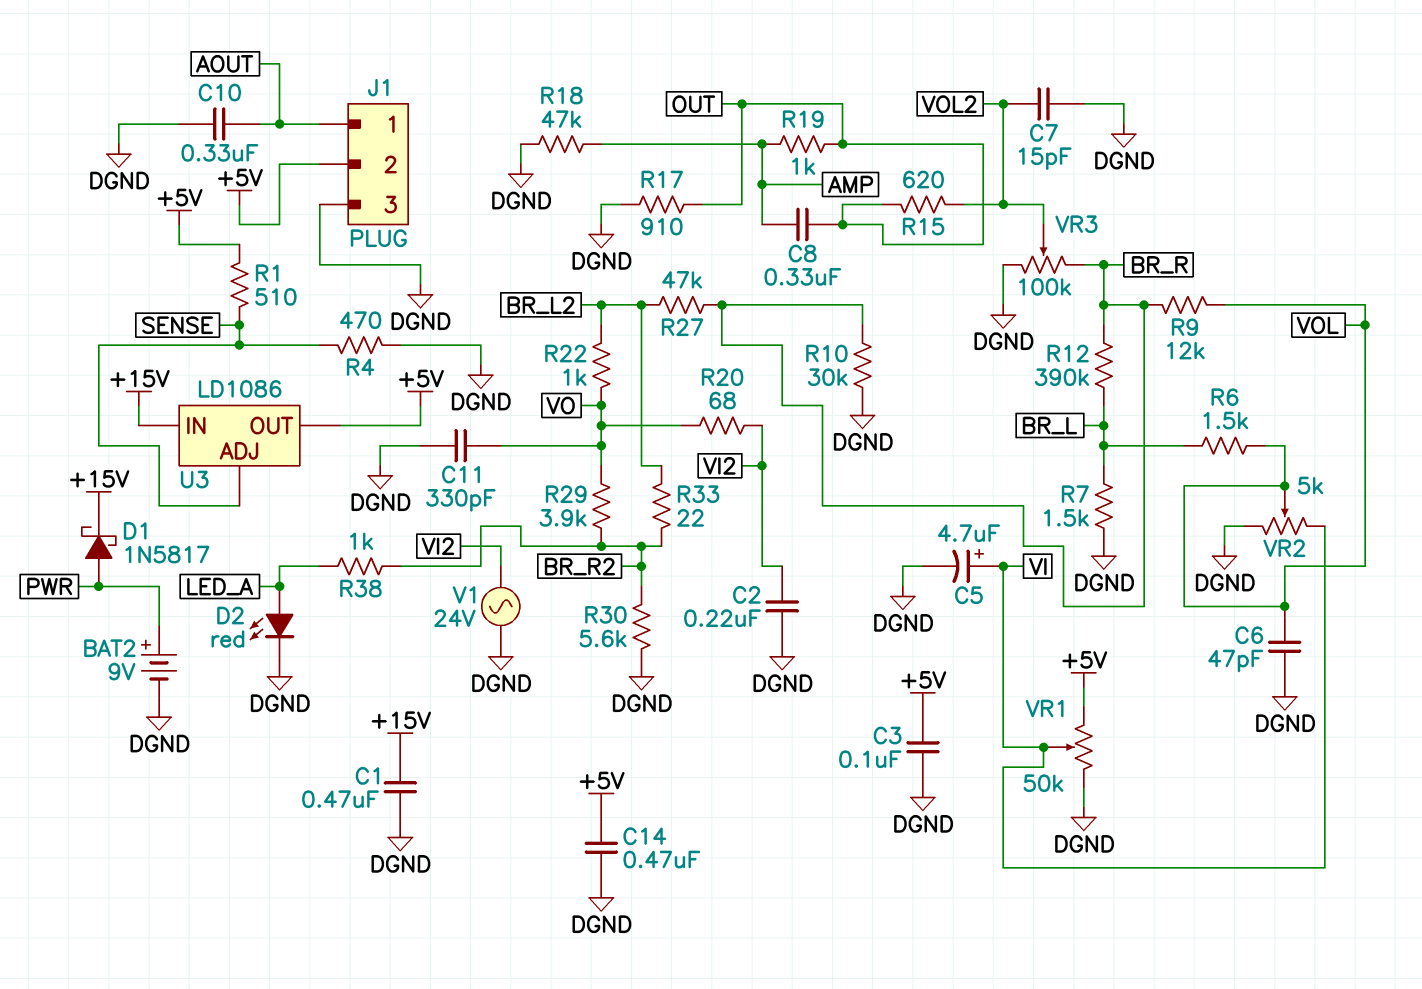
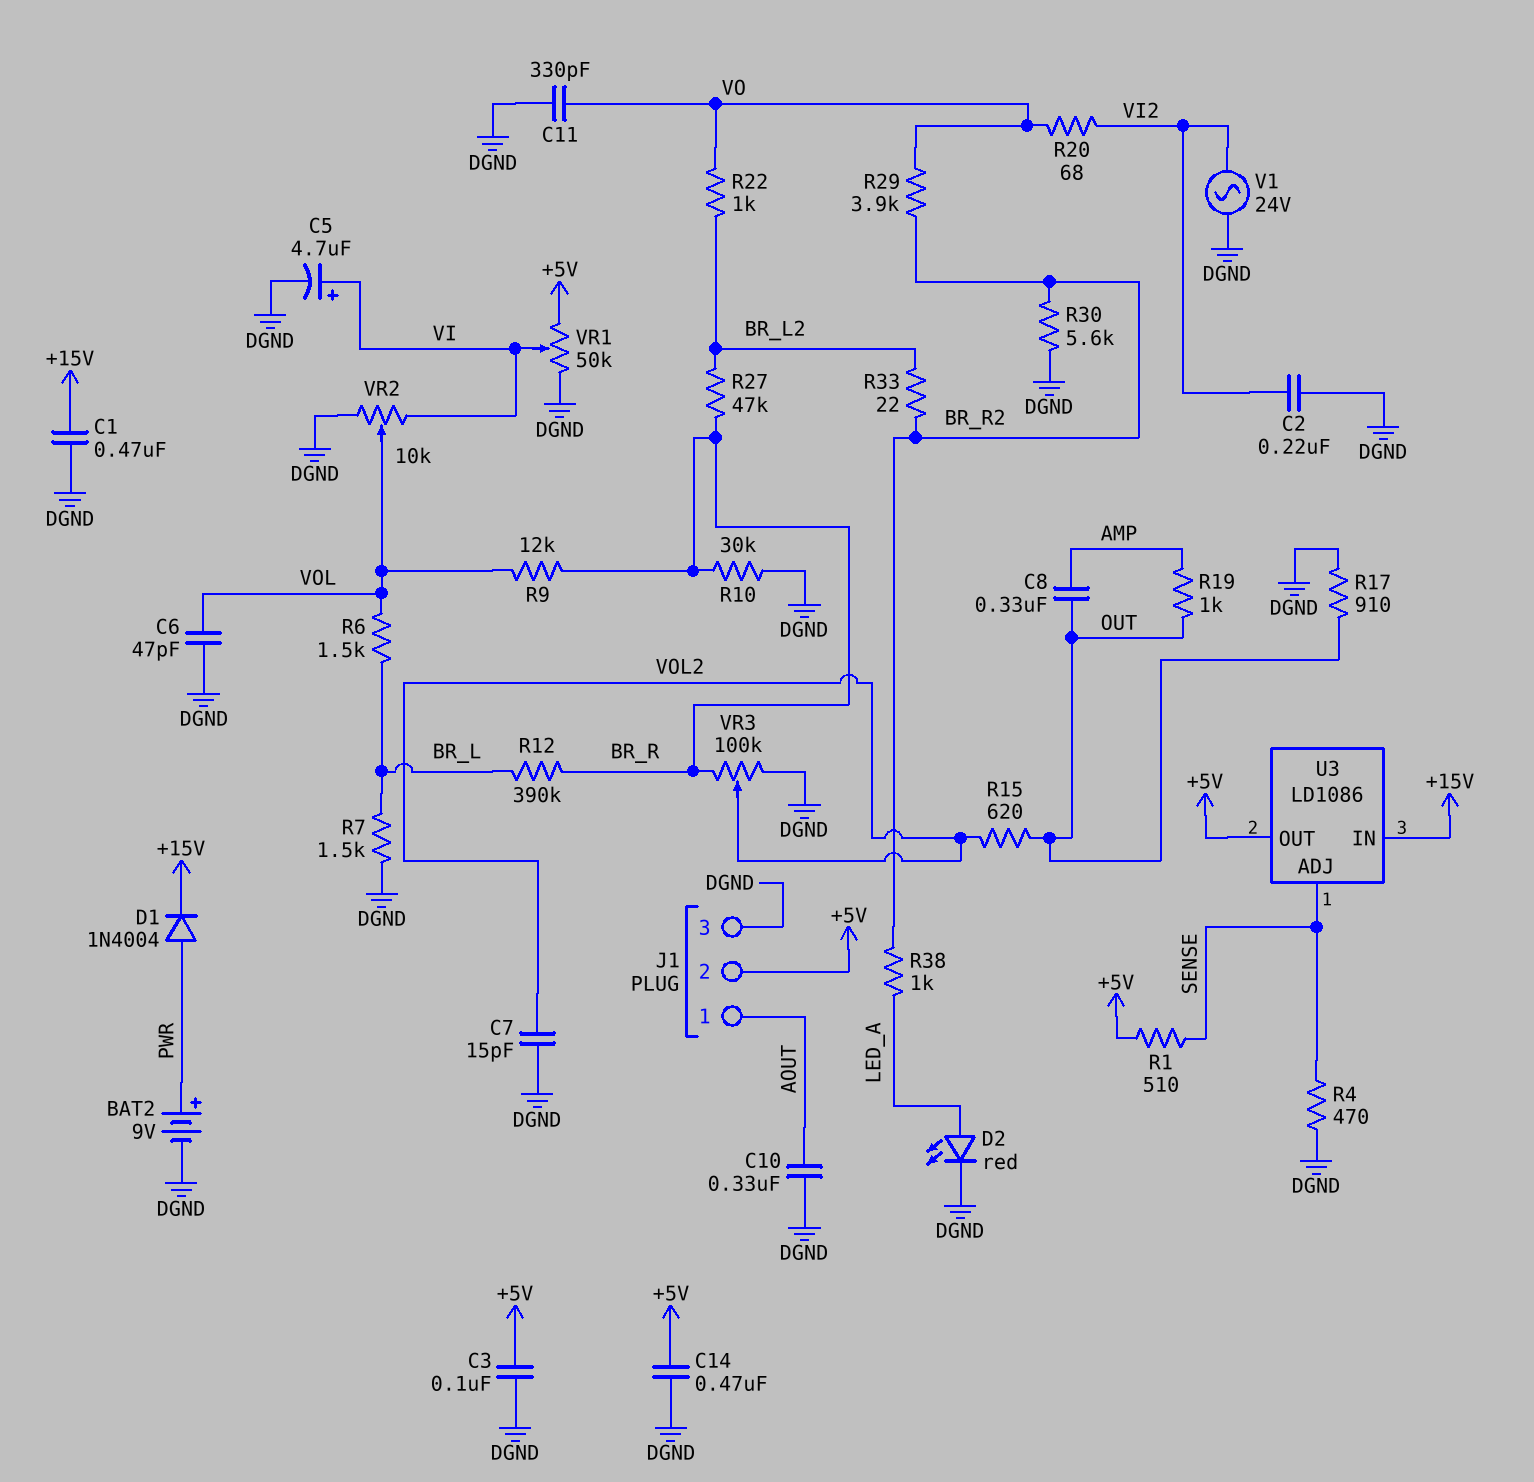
D1: schottky 1N5817 (A PWR, K +15V) -> diode 1N4004 (A PWR, K +15V)
R18: 47k (AMP, DGND) -> none
VR2: 5k (DGND, VI, wiper VOL) -> 10k (DGND, VI, wiper VOL)

